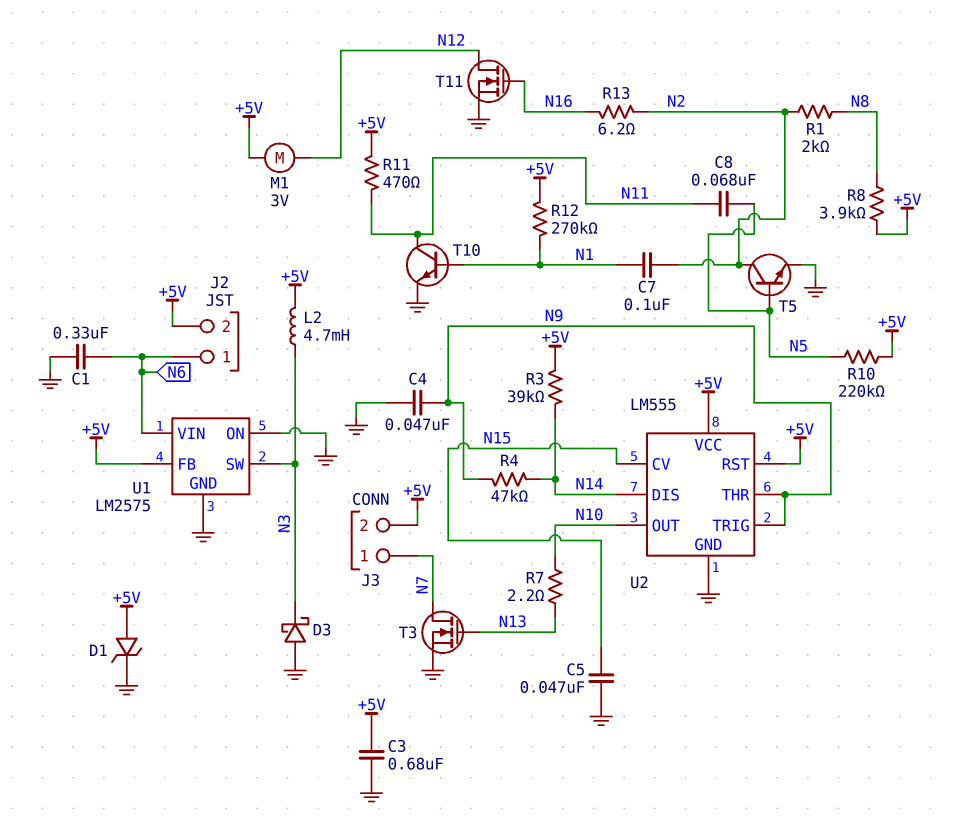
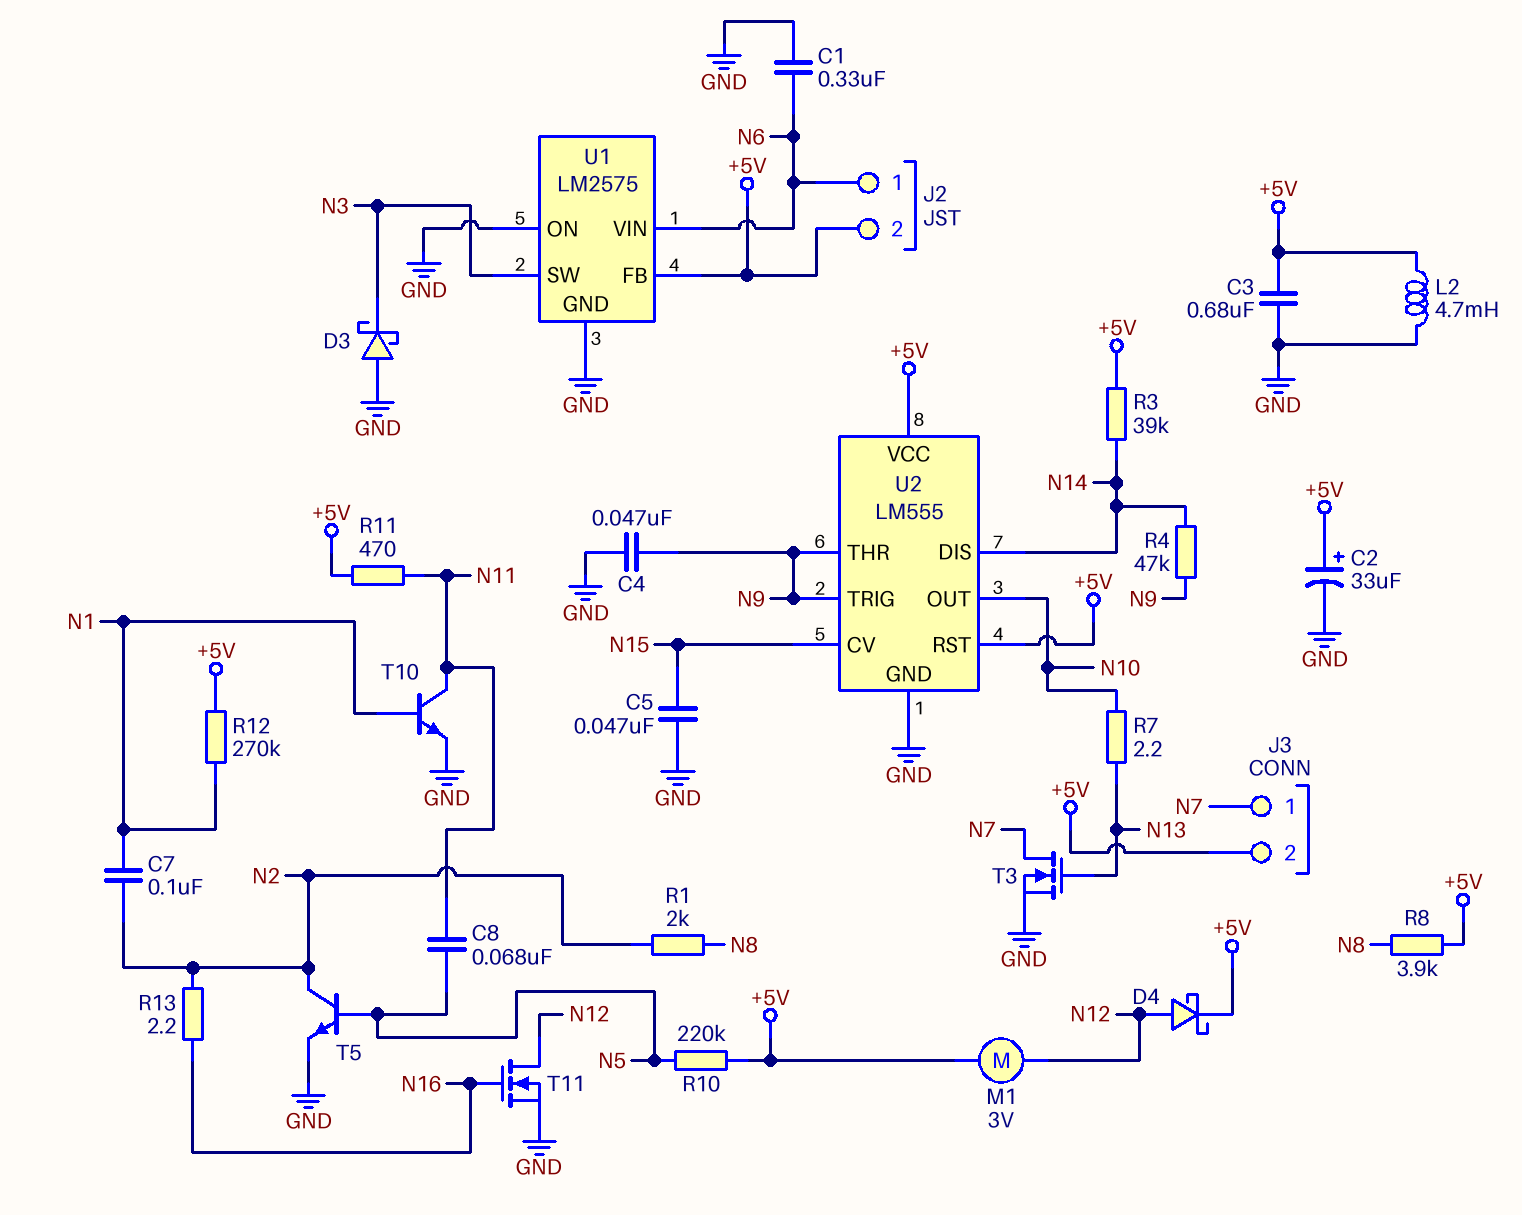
C2: none -> 33uF (plus +5V, minus GND)
D1: zener (A +5V, K GND) -> none
D4: none -> schottky (A N12, K +5V)
L2: 4.7mH (+5V, N3) -> 4.7mH (+5V, GND)
R13: 6.2 (N2, N16) -> 2.2 (N2, N16)

